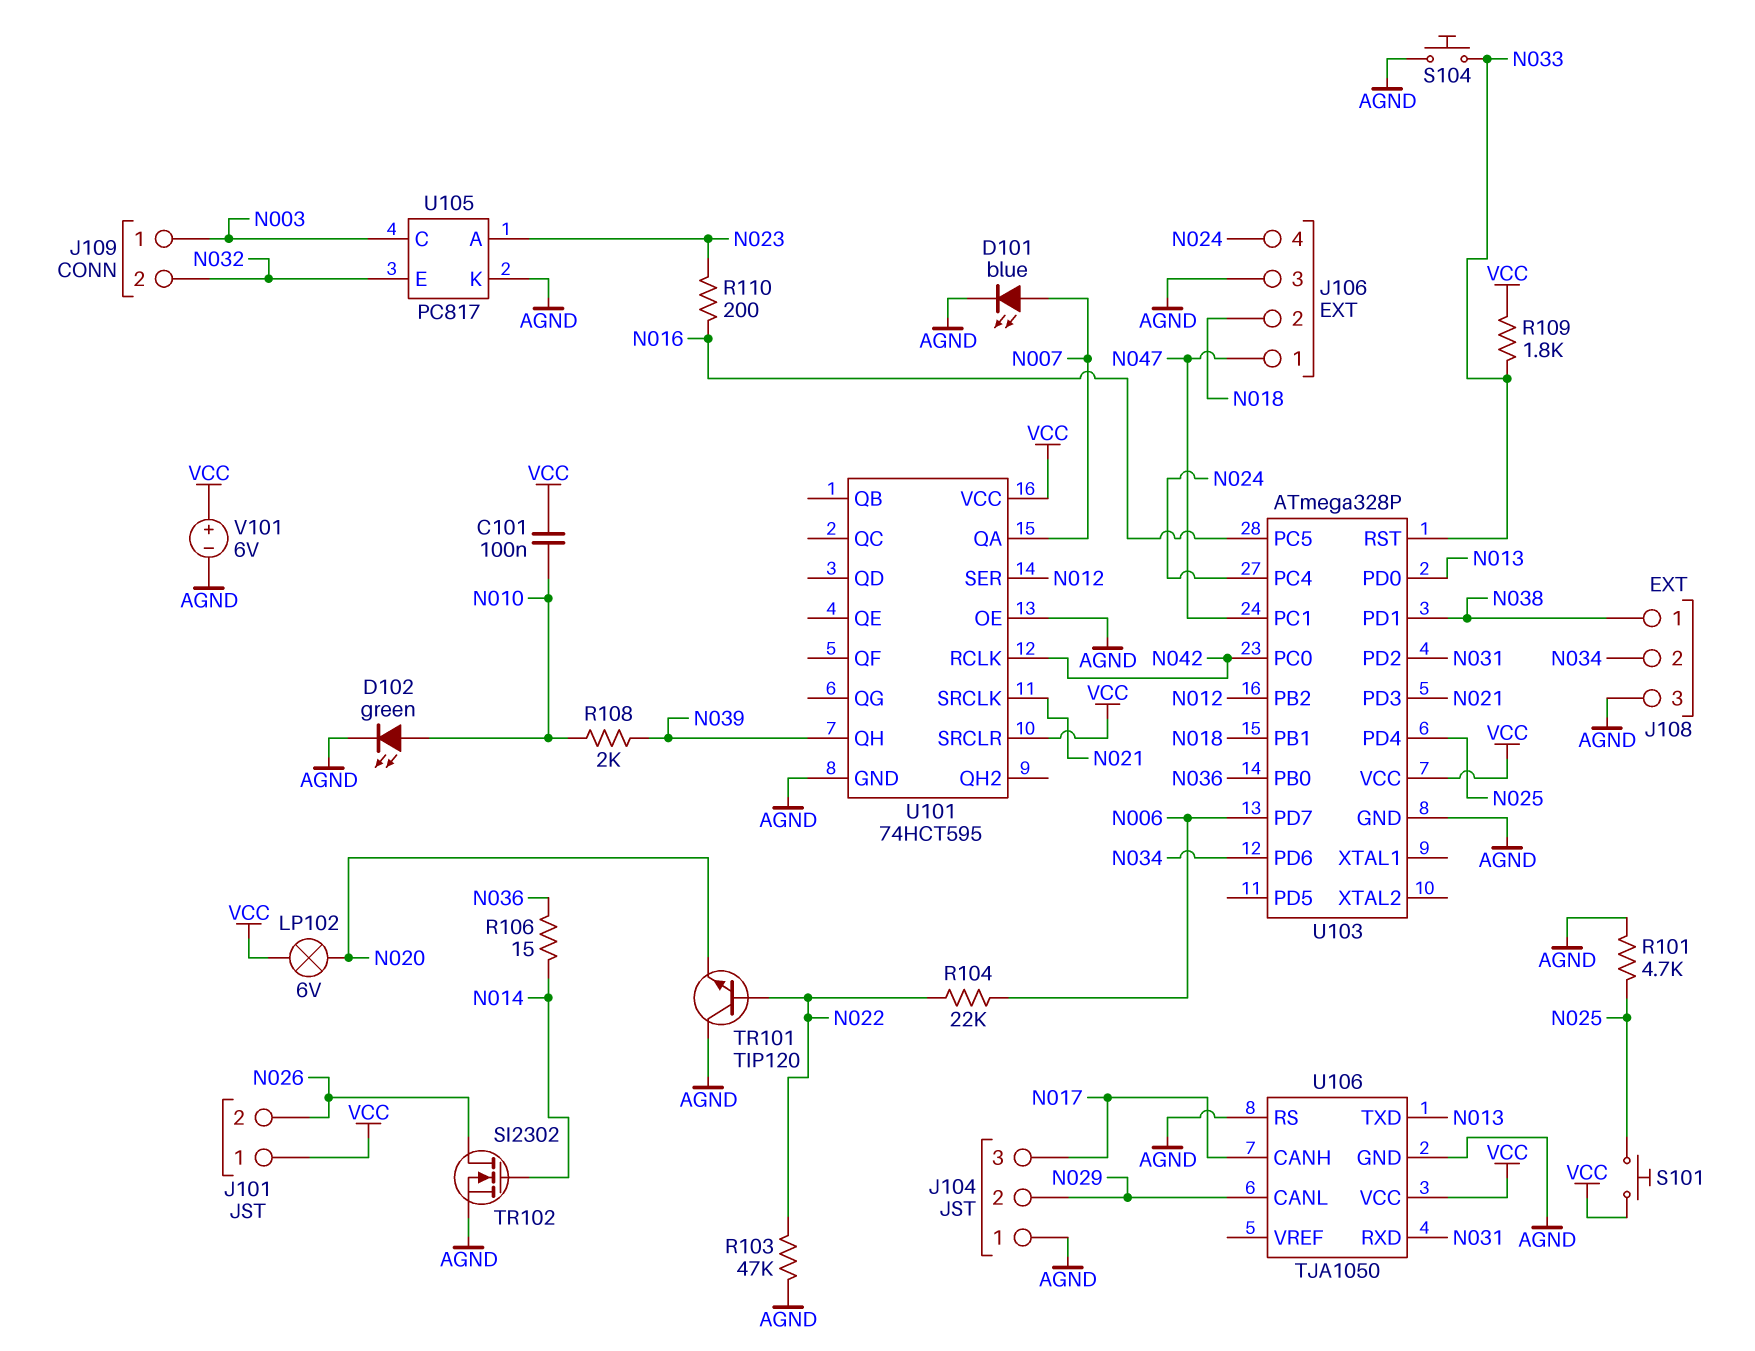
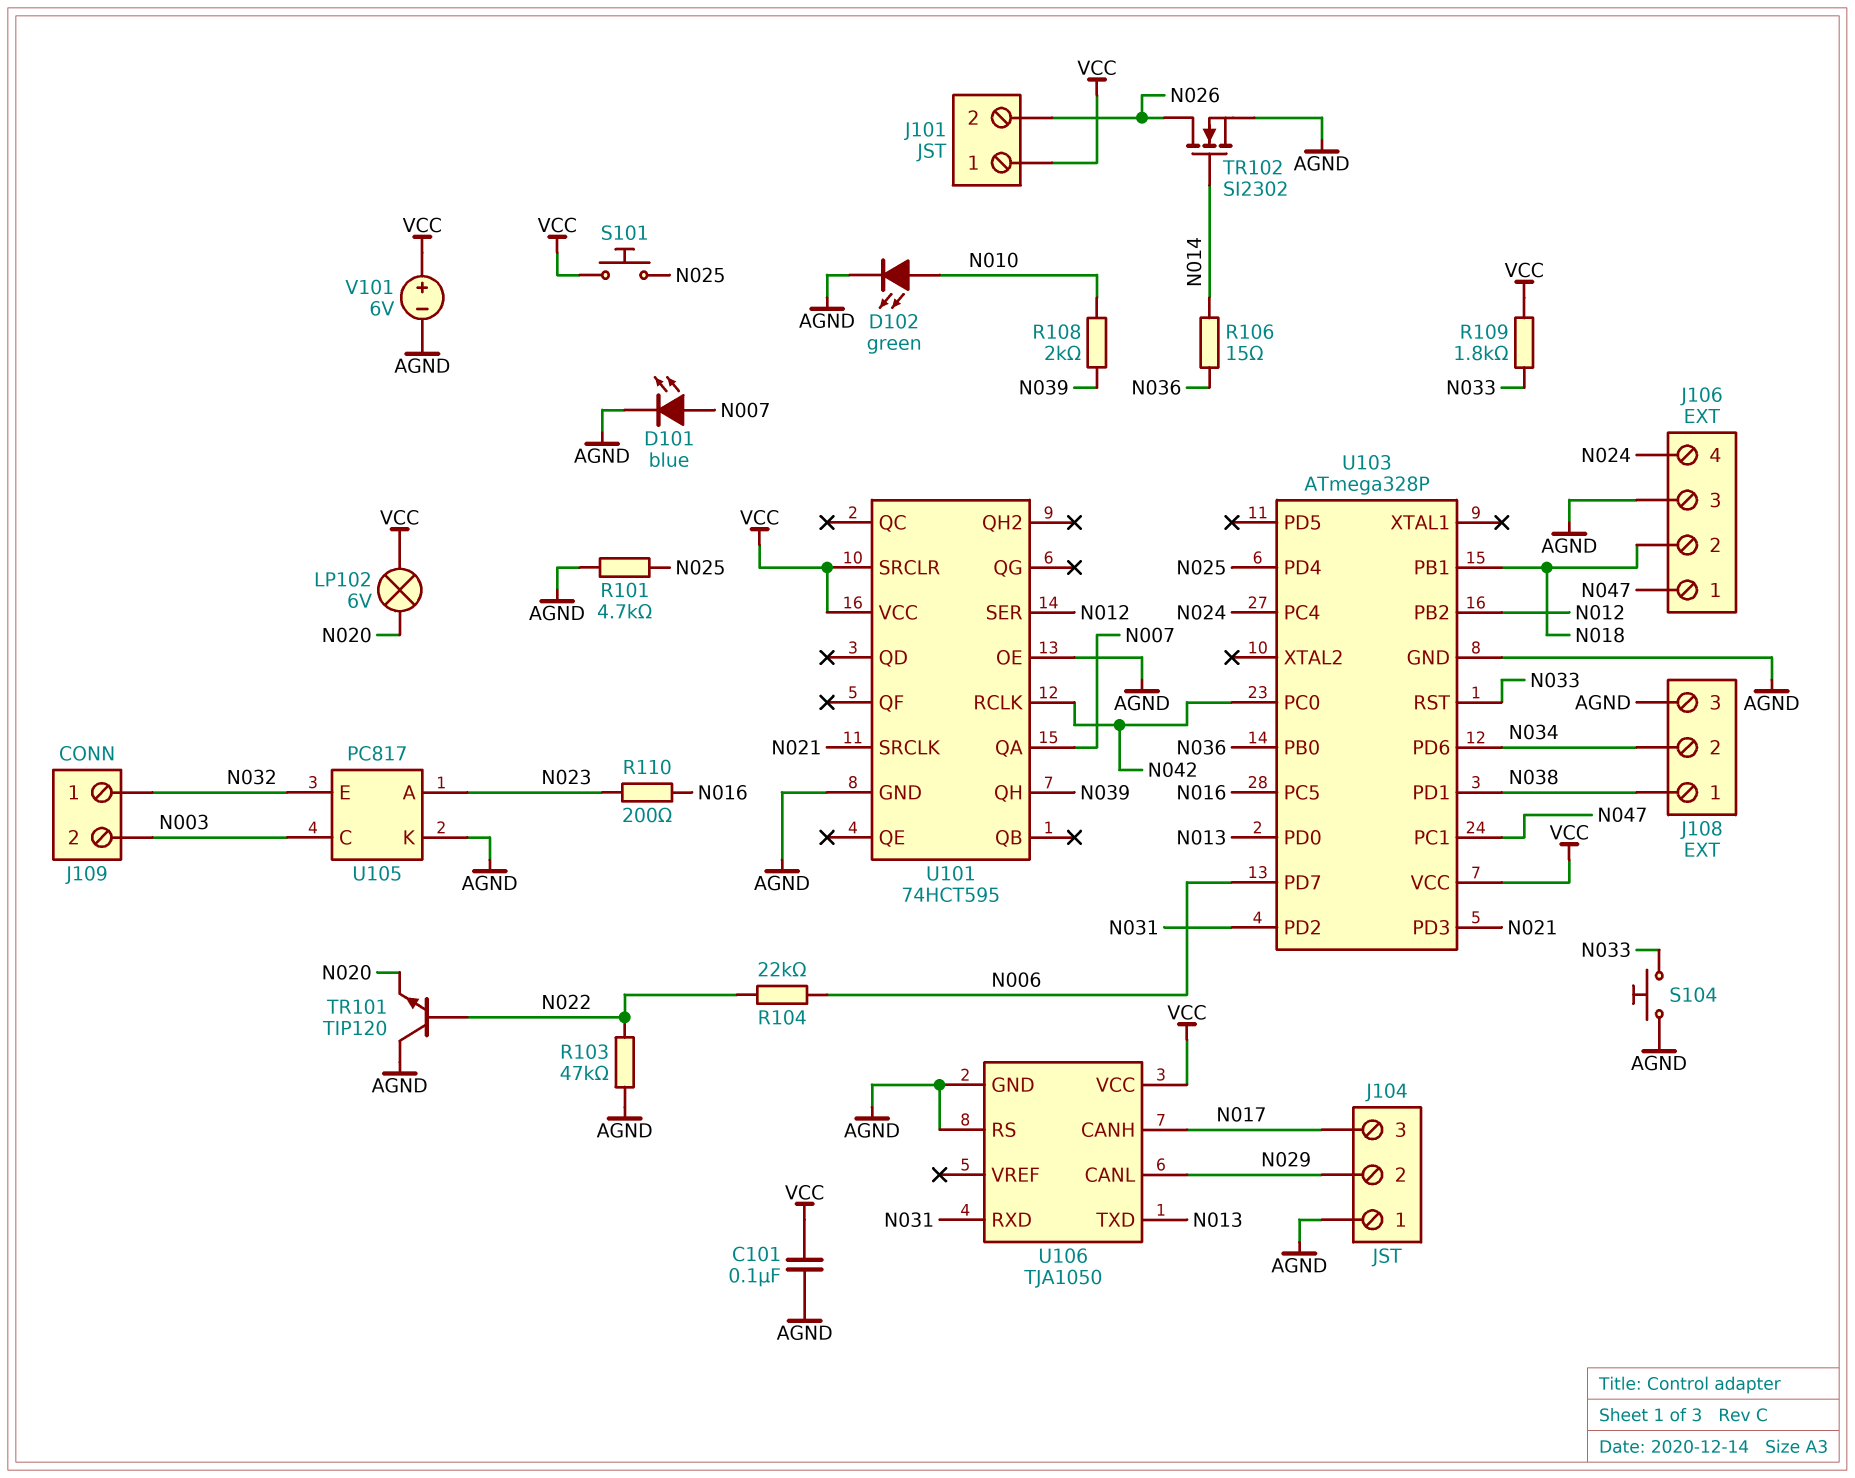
C101: 100nF (N010, VCC) -> 100nF (AGND, VCC)
J109 pin 1: N003 -> N032
J109 pin 2: N032 -> N003

